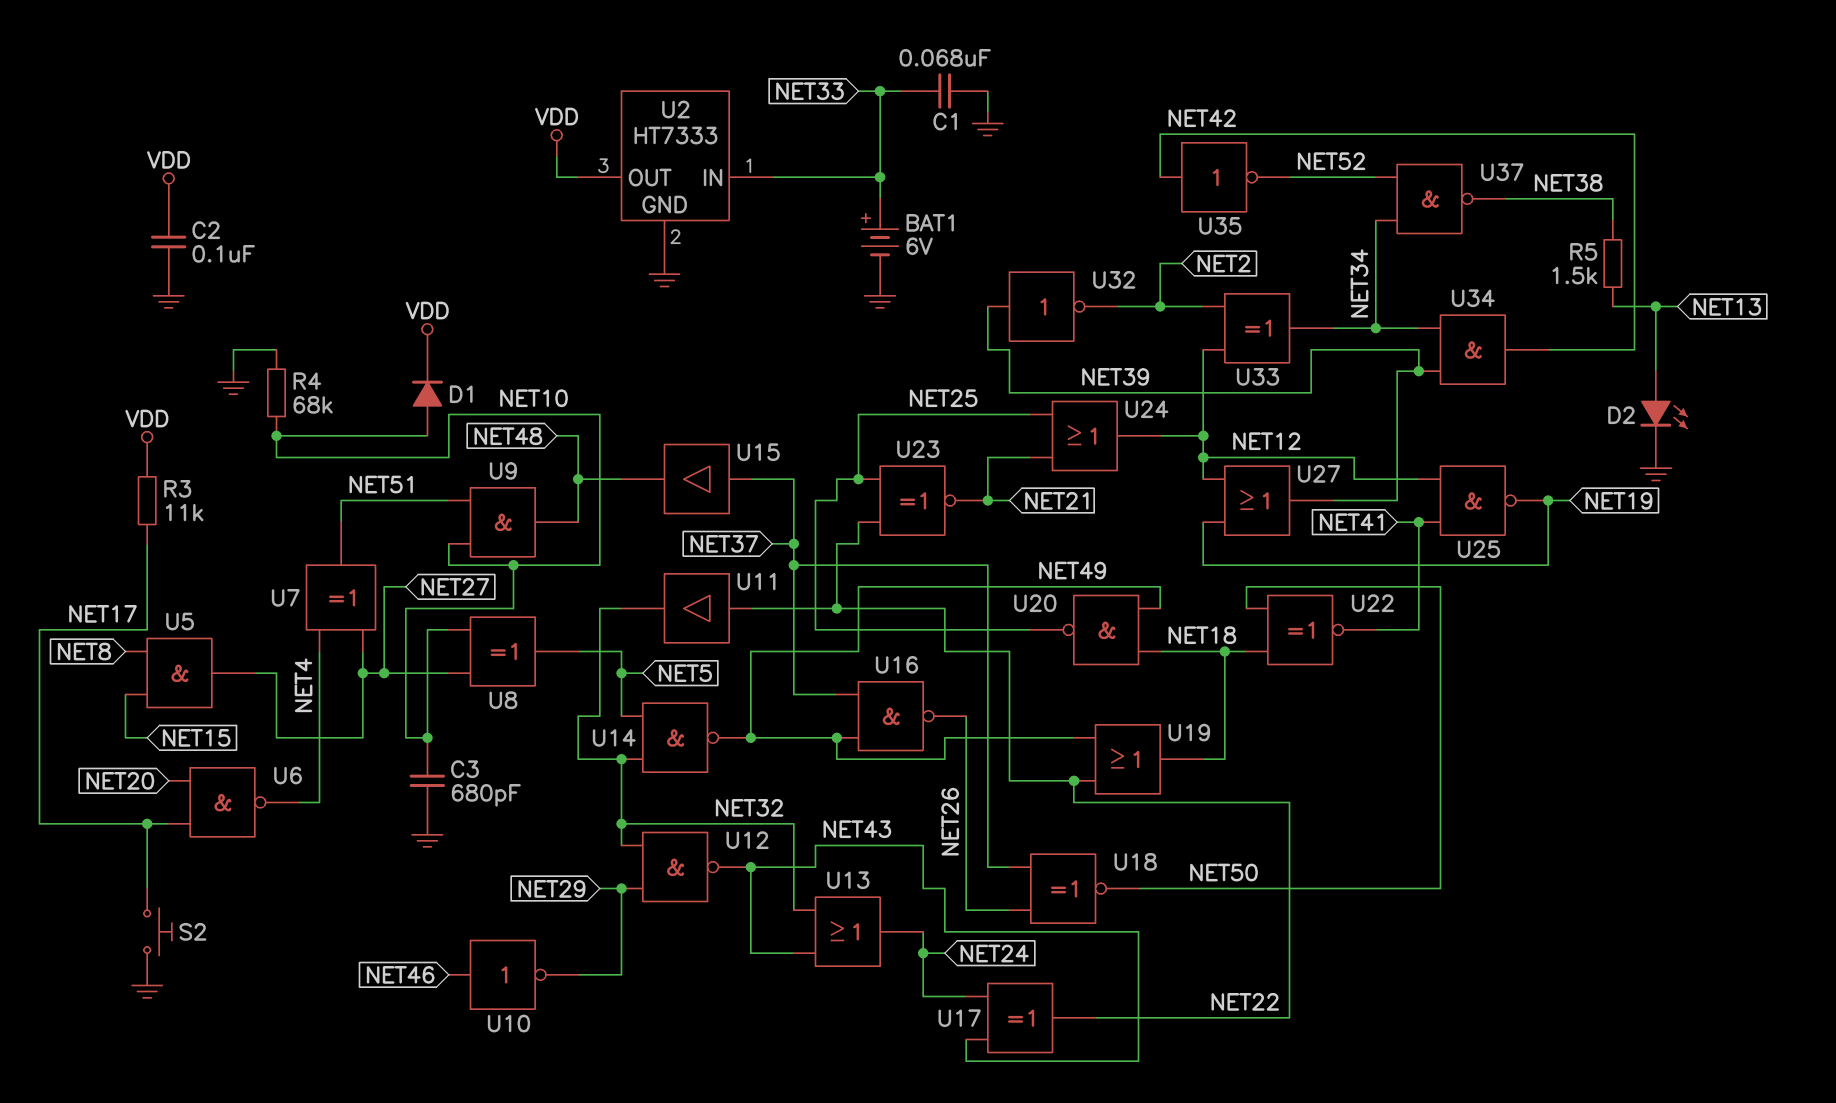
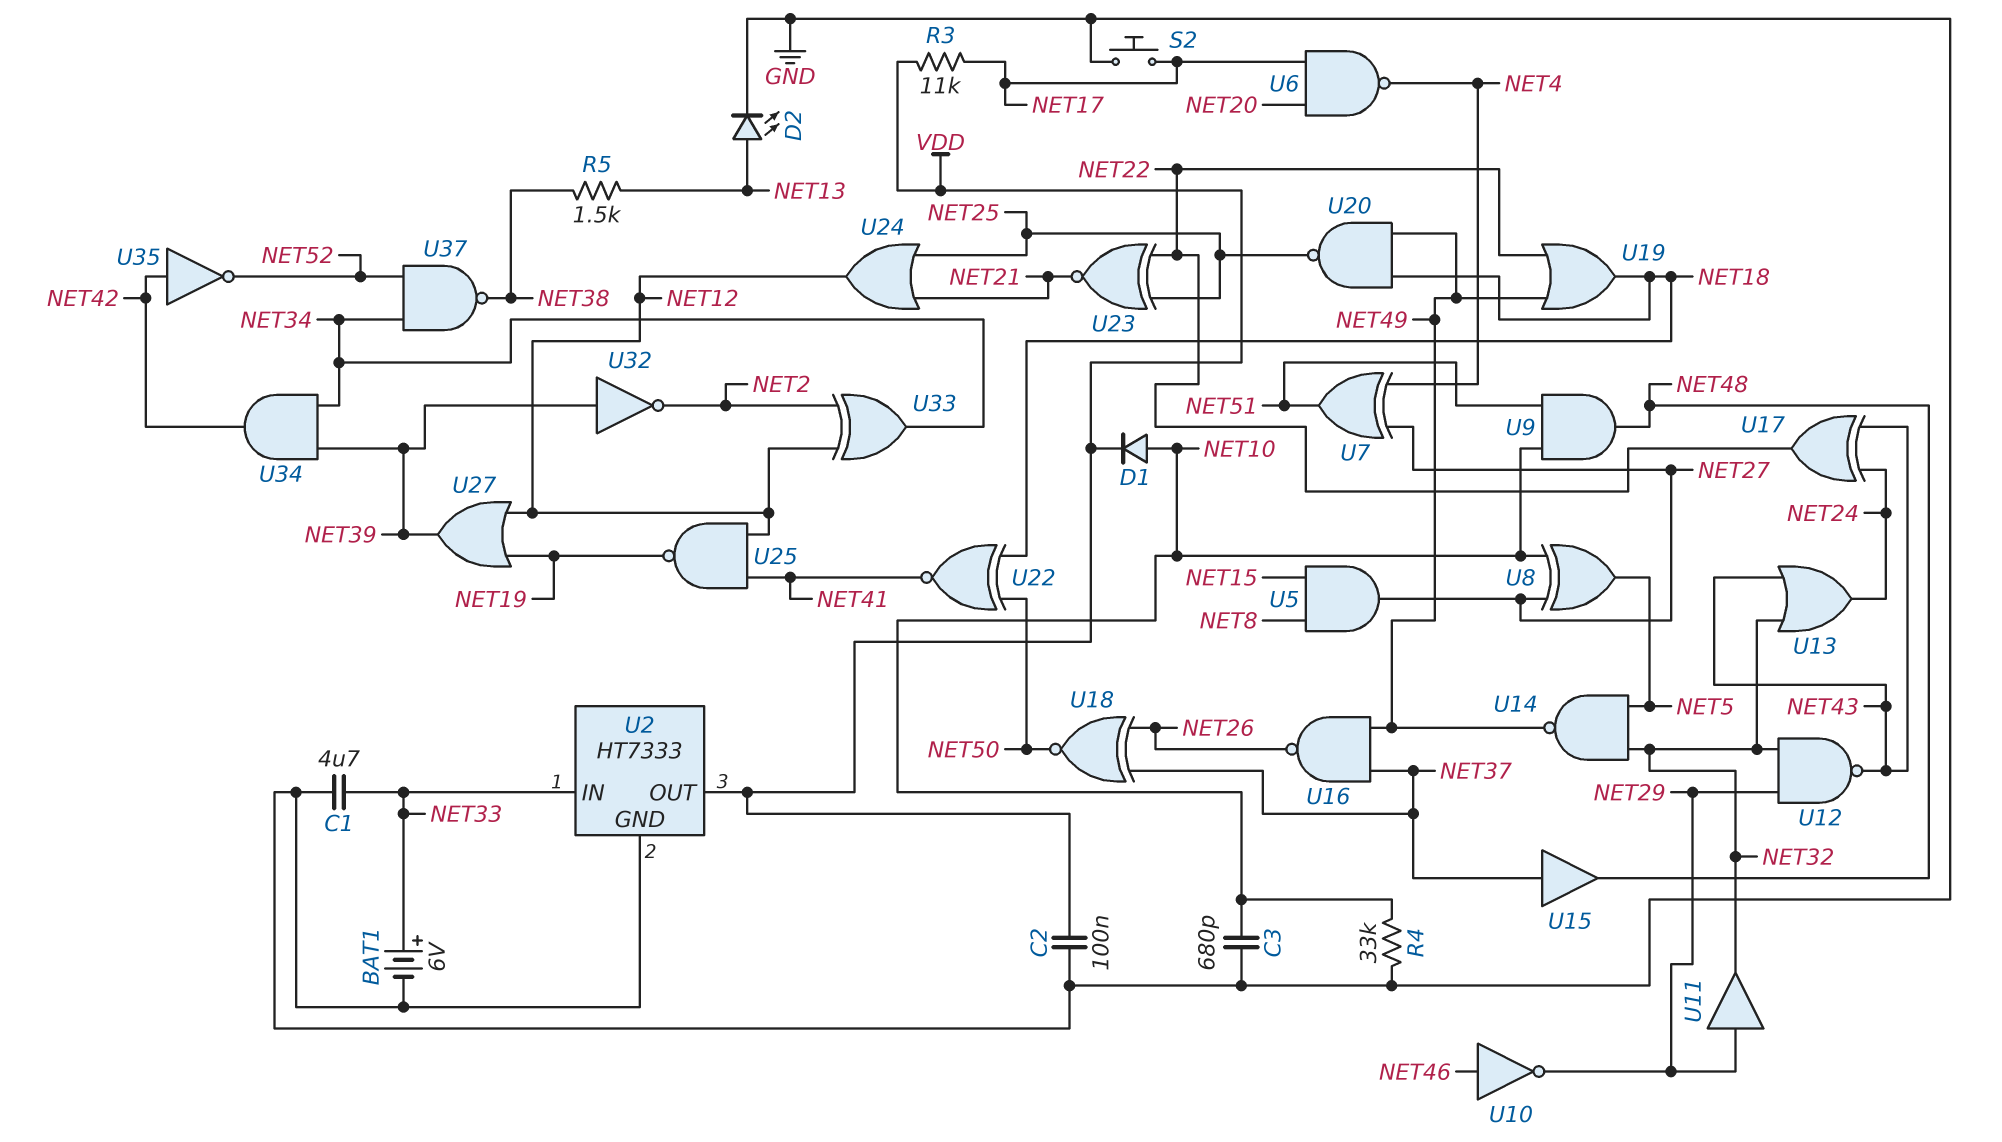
C1: 68nF (GND, NET33) -> 4.7uF (GND, NET33)
R4: 68k (GND, NET10) -> 33k (GND, NET10)
U11: buffer (in NET22, out NET32) -> buffer (in NET29, out NET32)

